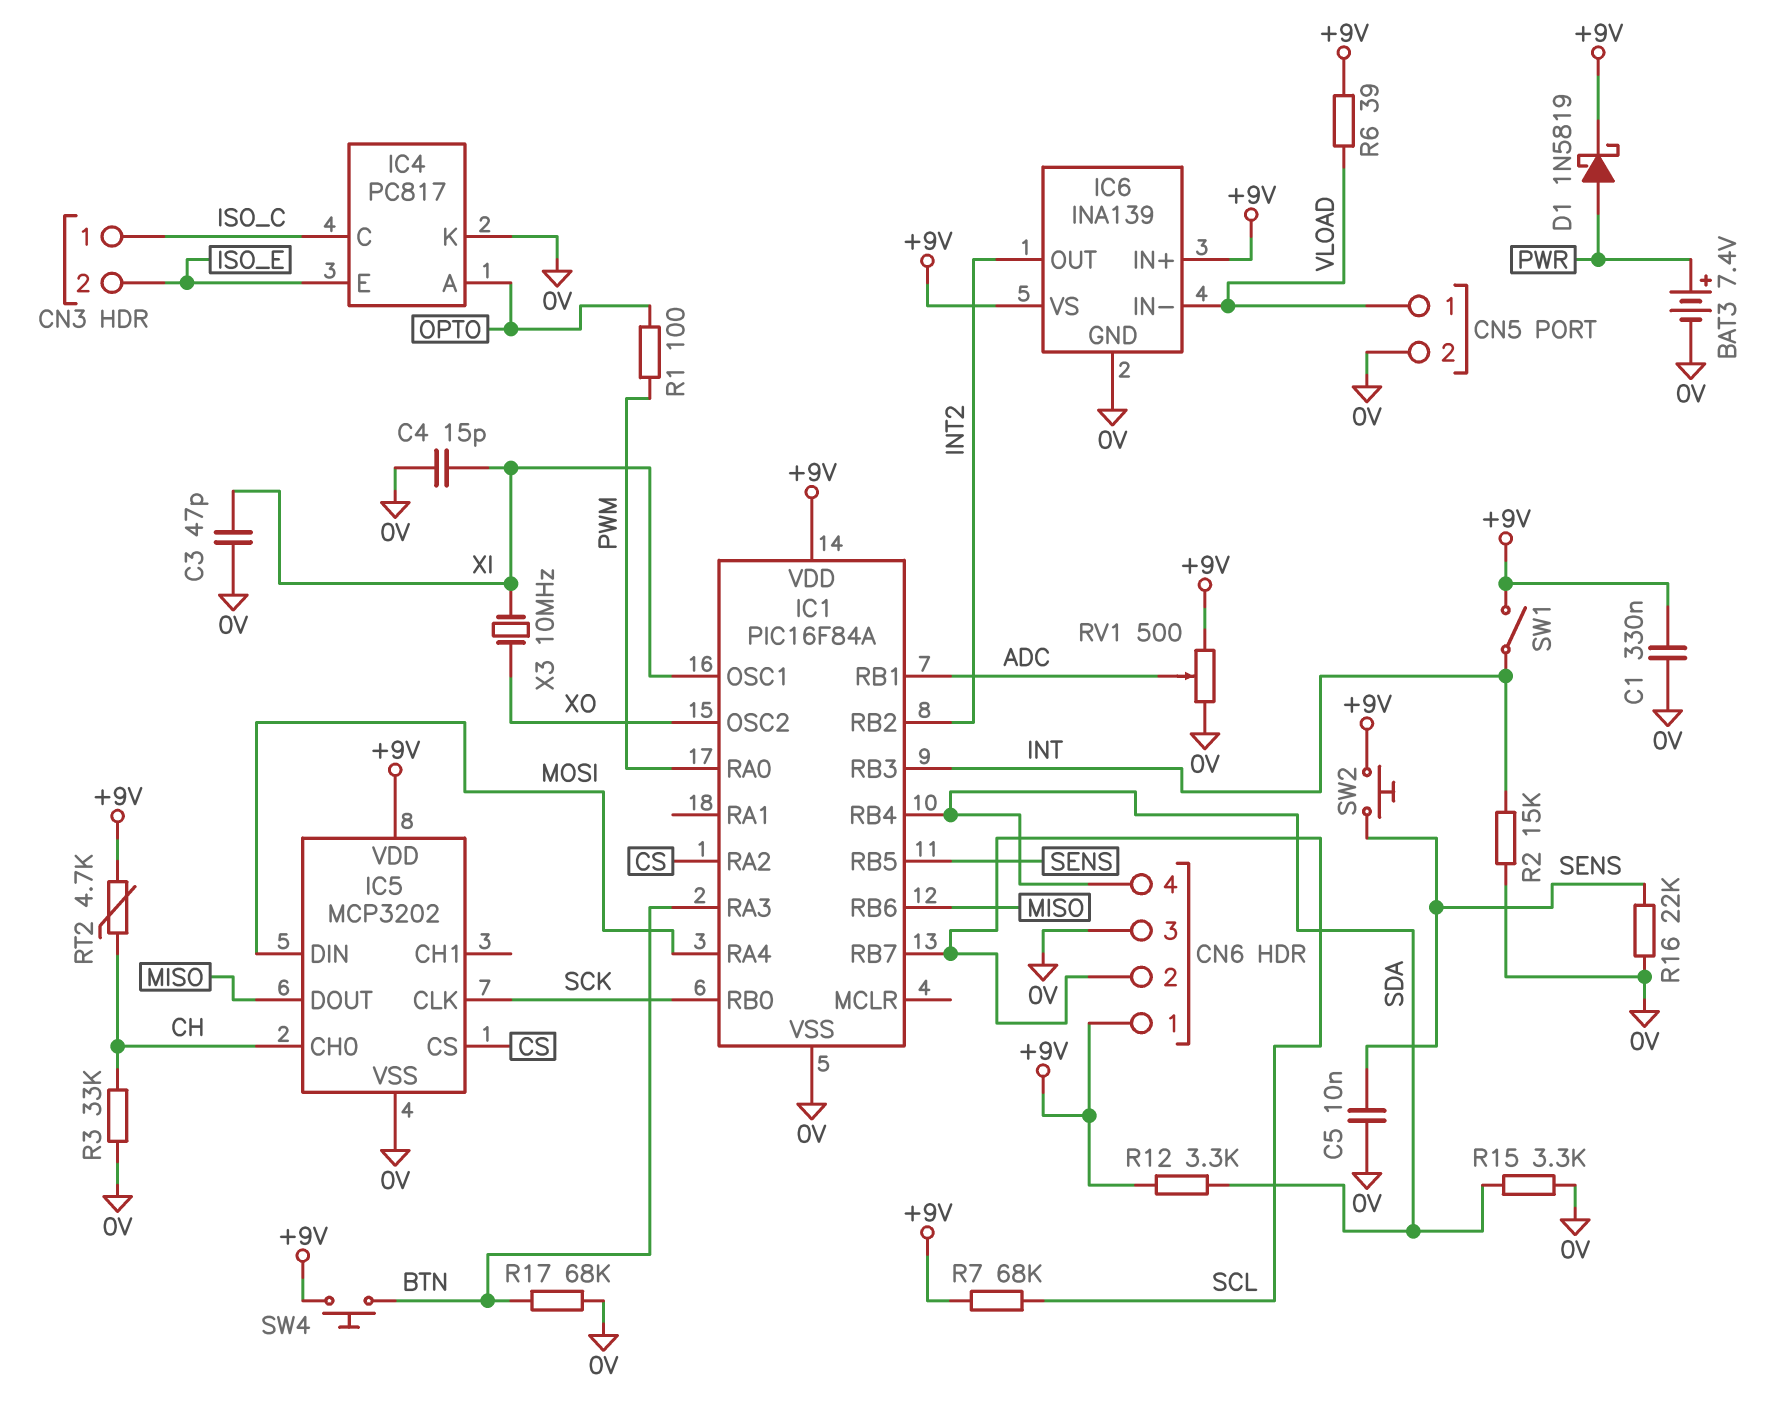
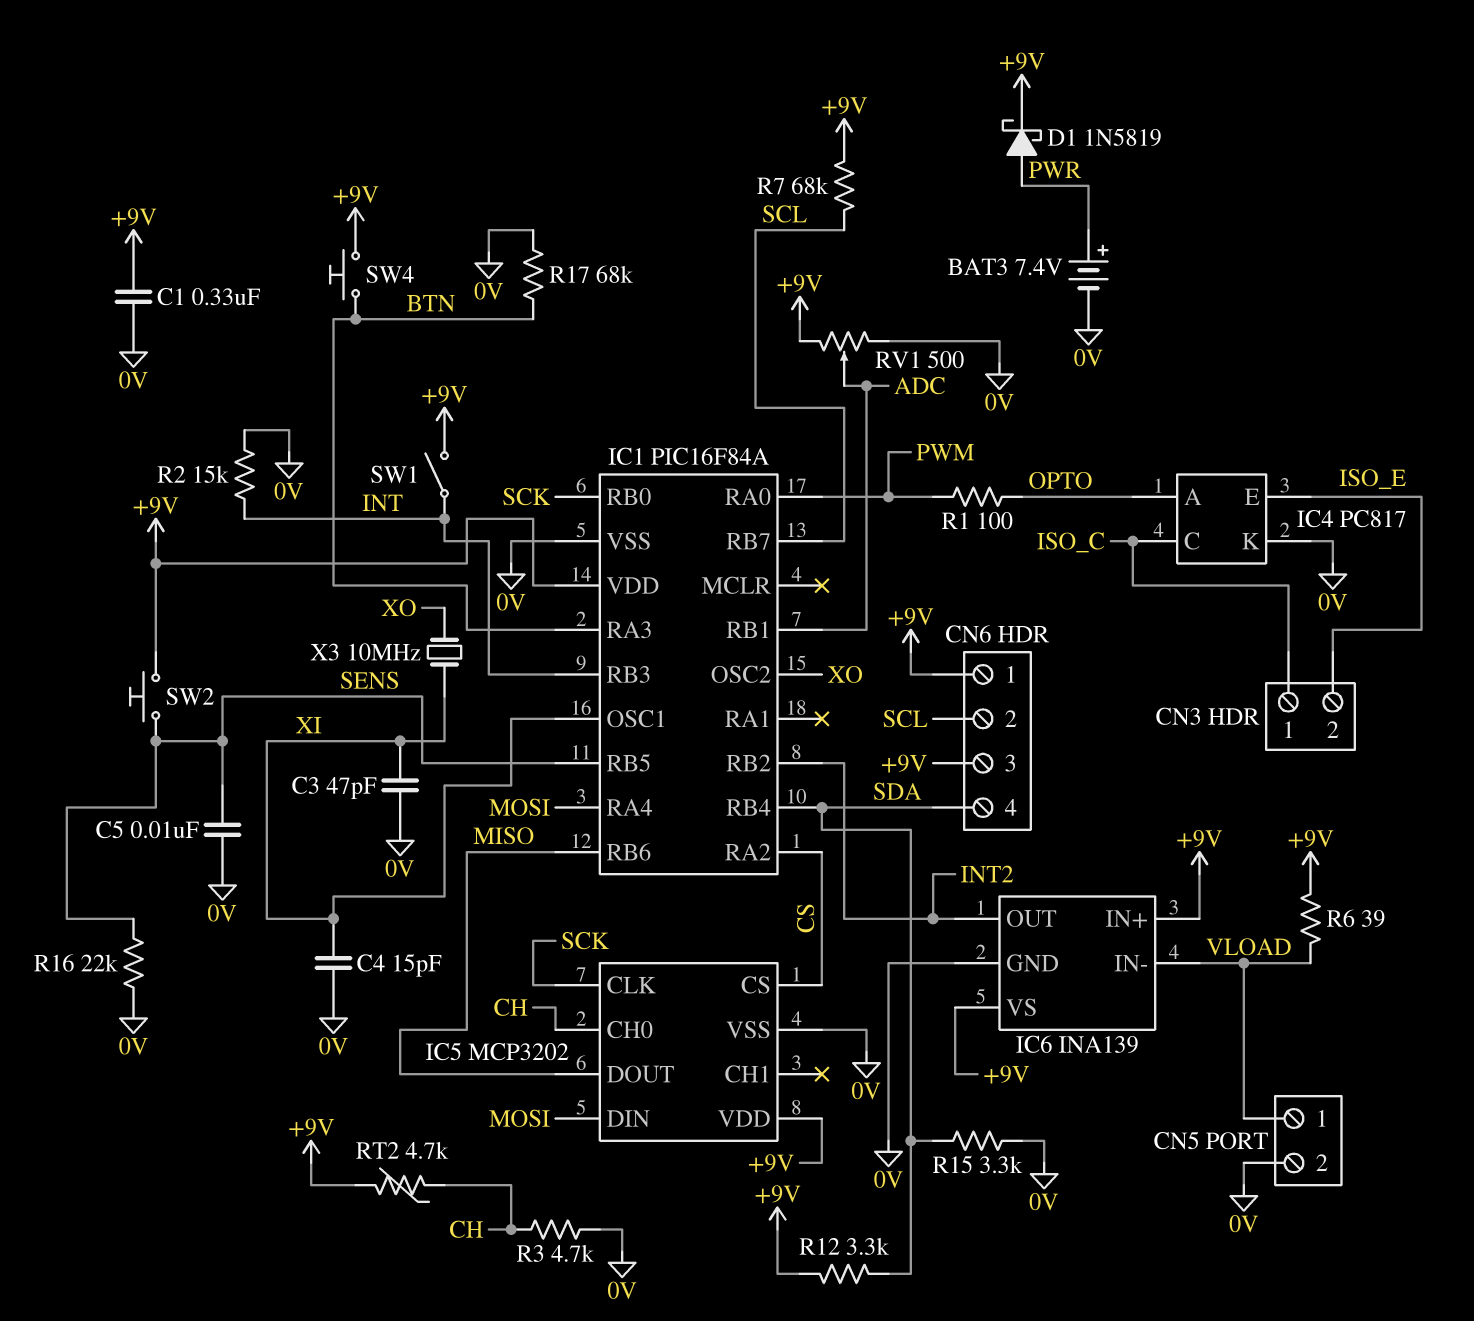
CN6 pin 3: 0V -> +9V
R3: 33k (0V, CH) -> 4.7k (0V, CH)

